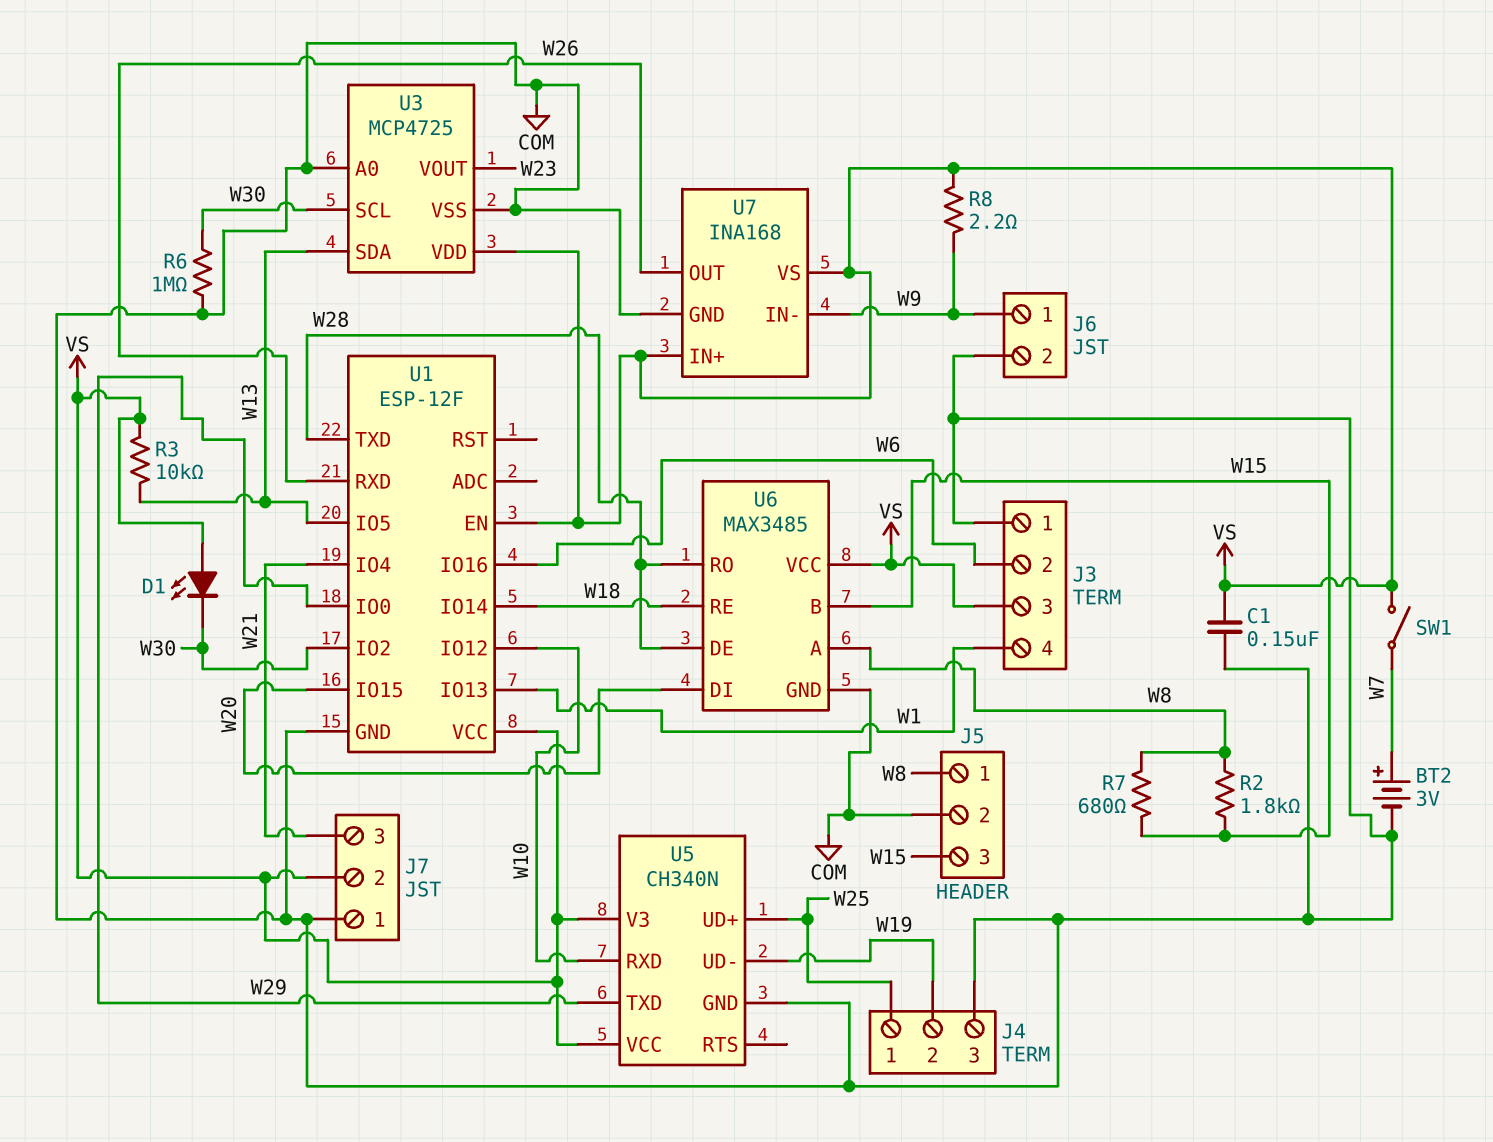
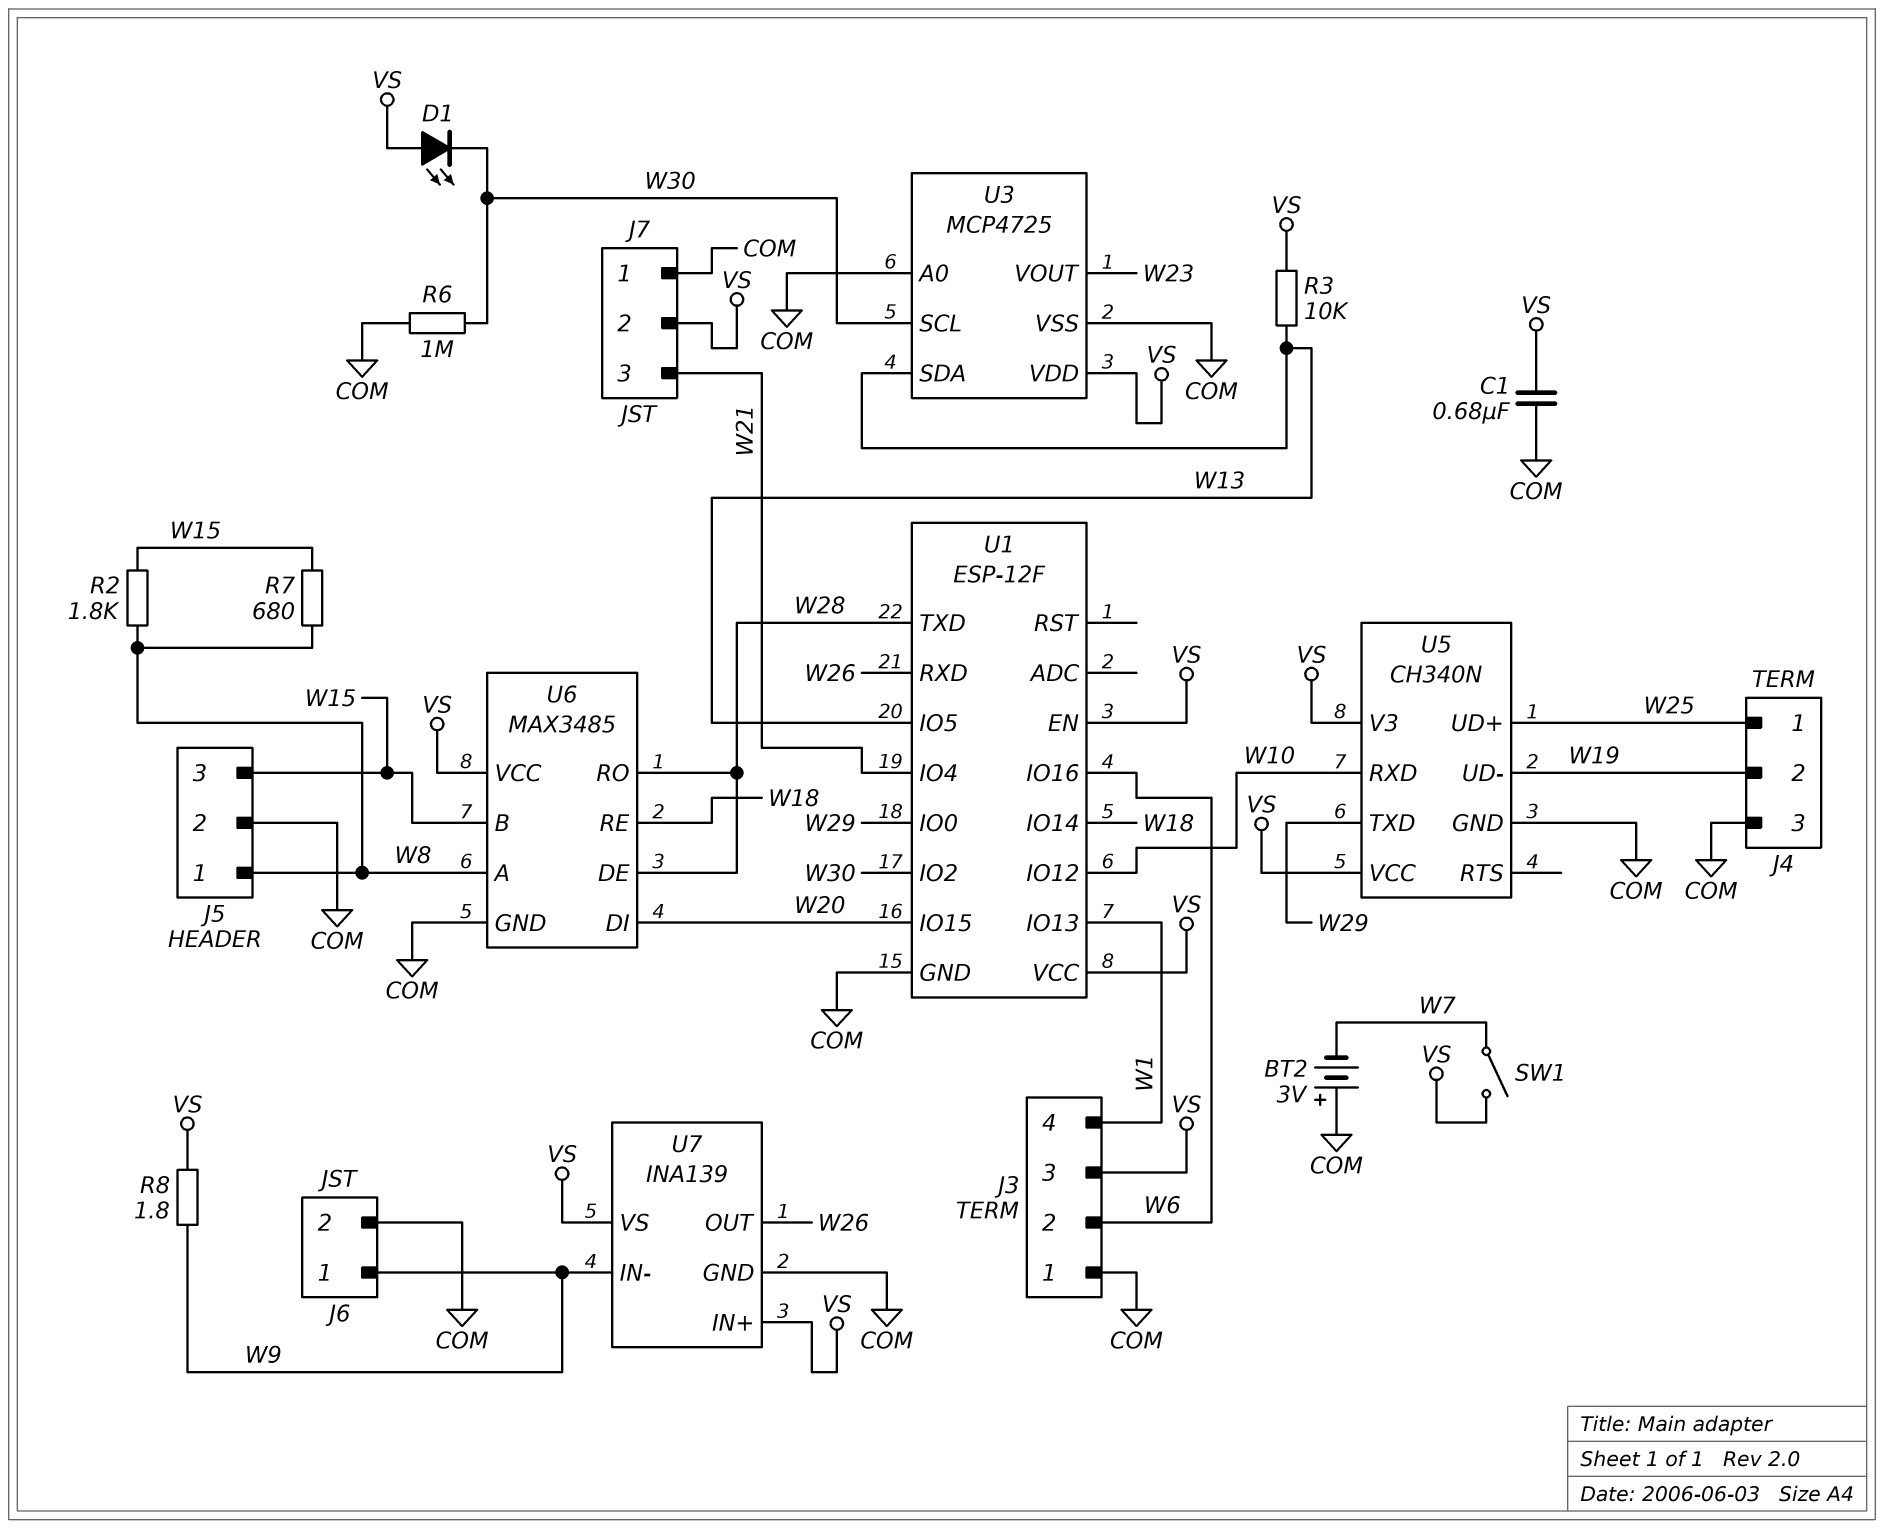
BT2: 3V (plus W7, minus COM) -> 3V (plus COM, minus W7)
C1: 150nF (COM, VS) -> 680nF (COM, VS)
R8: 2.2 (VS, W9) -> 1.8 (VS, W9)
U7: INA168 -> INA139

